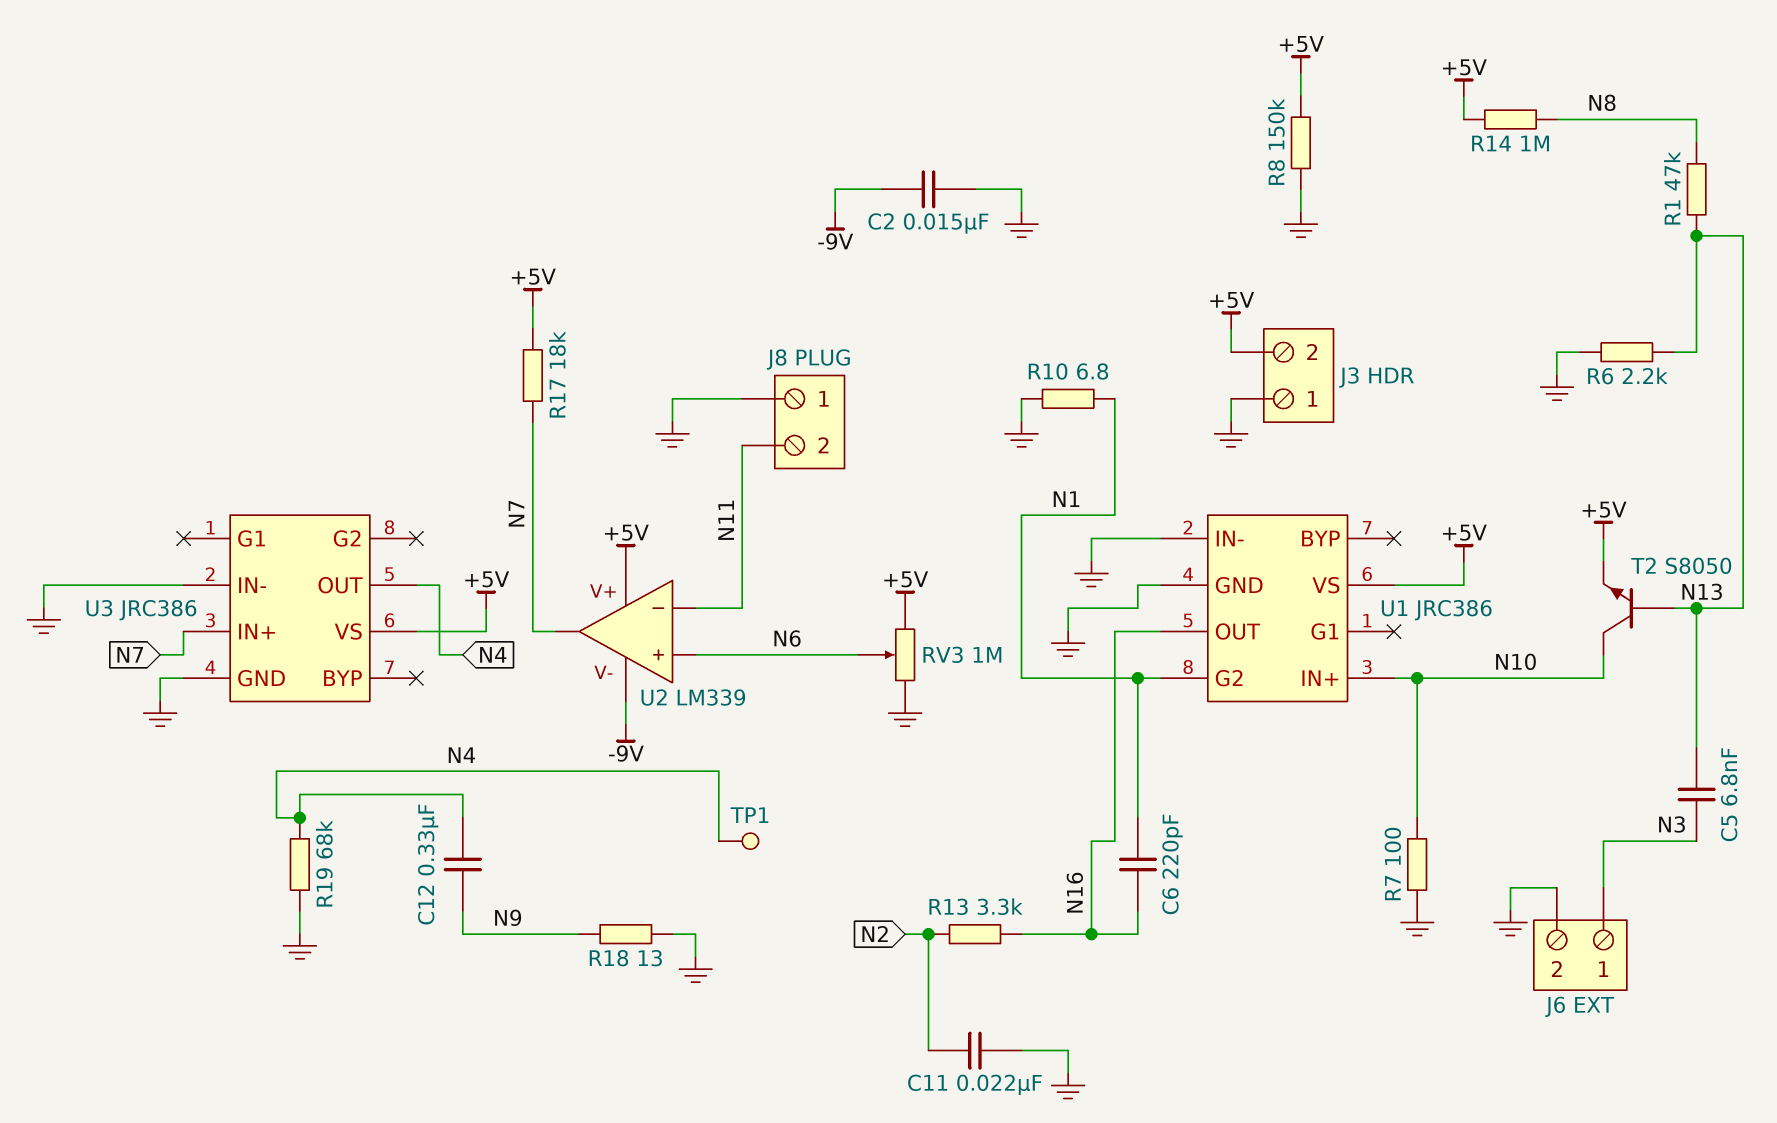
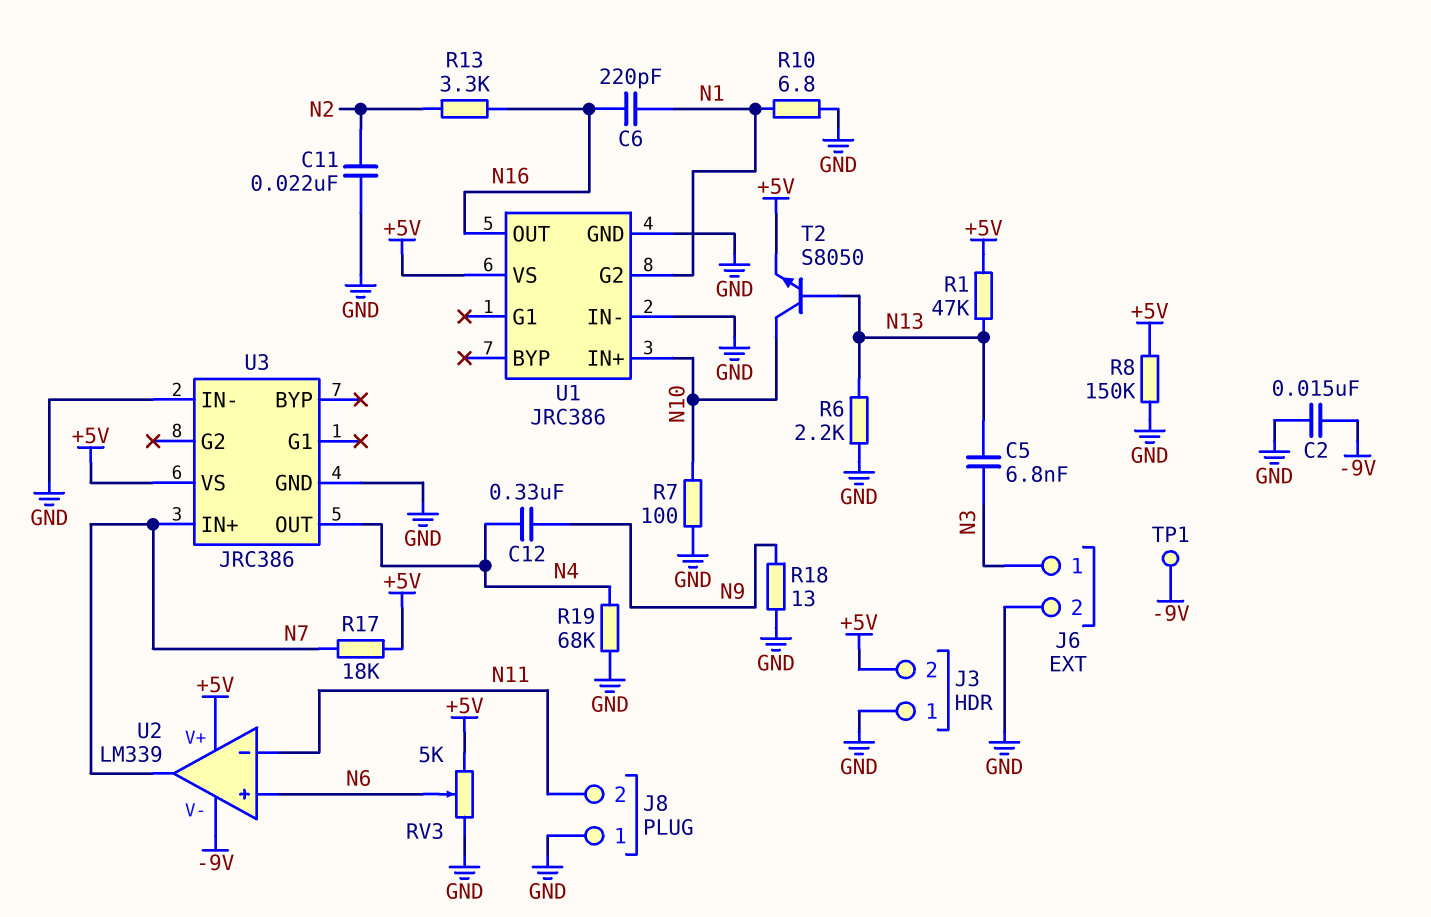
R1: 47k (N8, N13) -> 47k (+5V, N13)
R14: 1M (+5V, N8) -> none
RV3: 1M (+5V, GND, wiper N6) -> 5k (+5V, GND, wiper N6)
TP1: test point (N4) -> test point (-9V)

